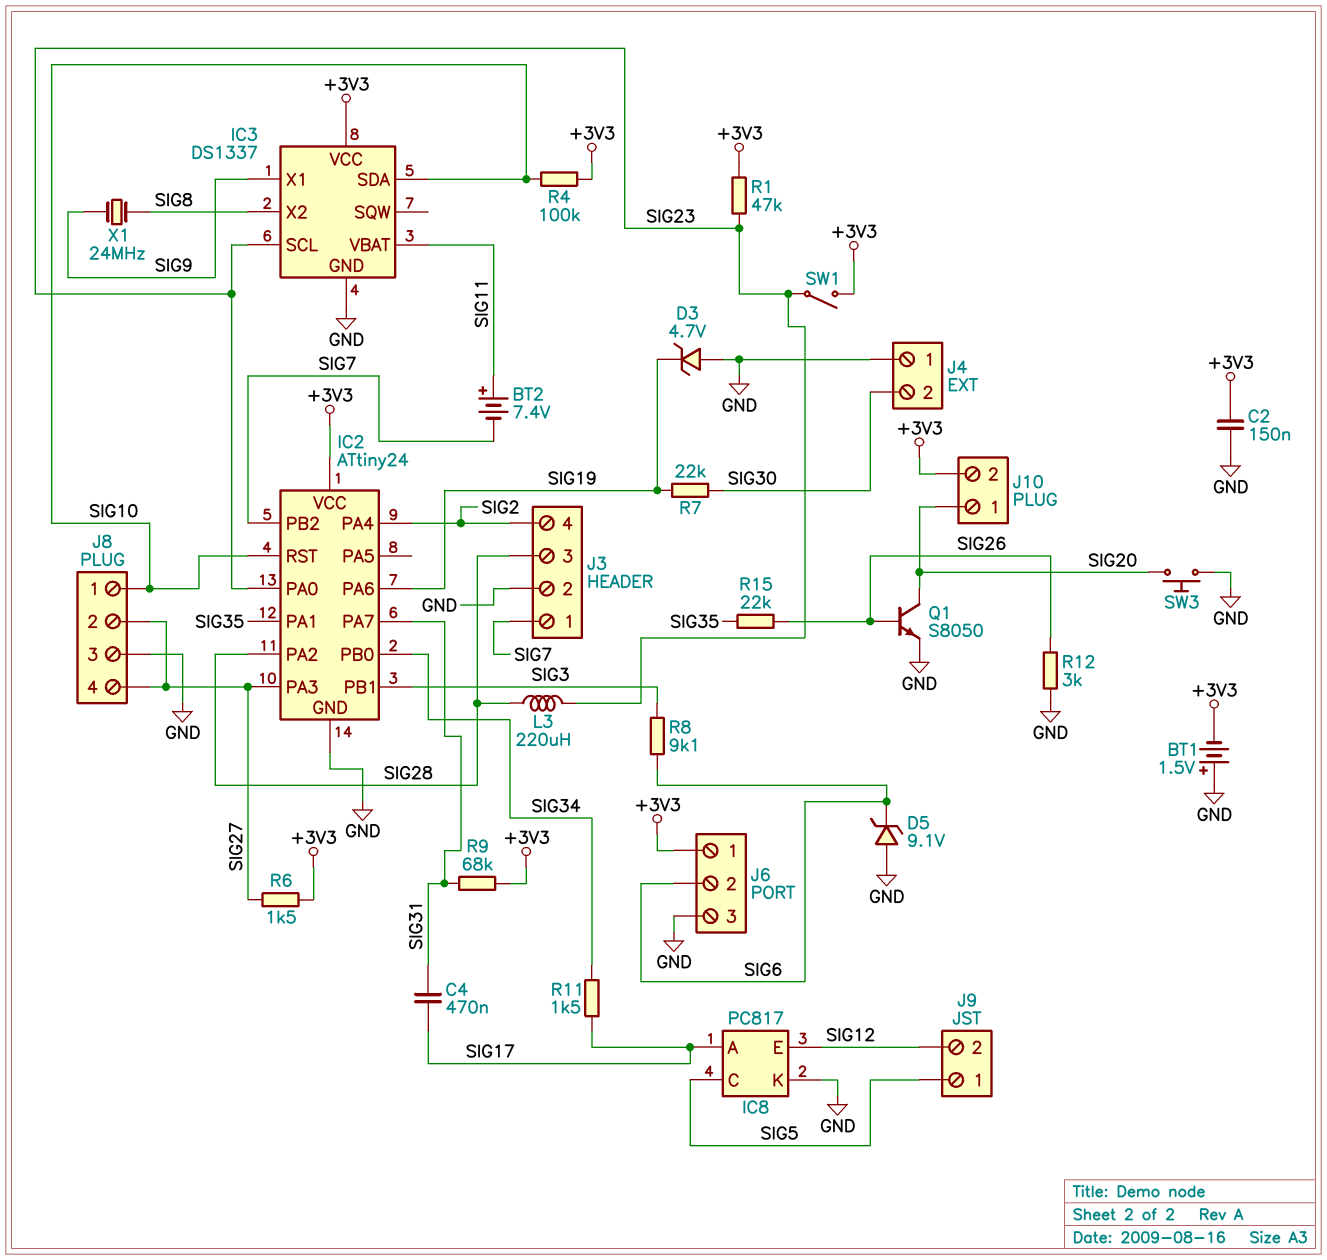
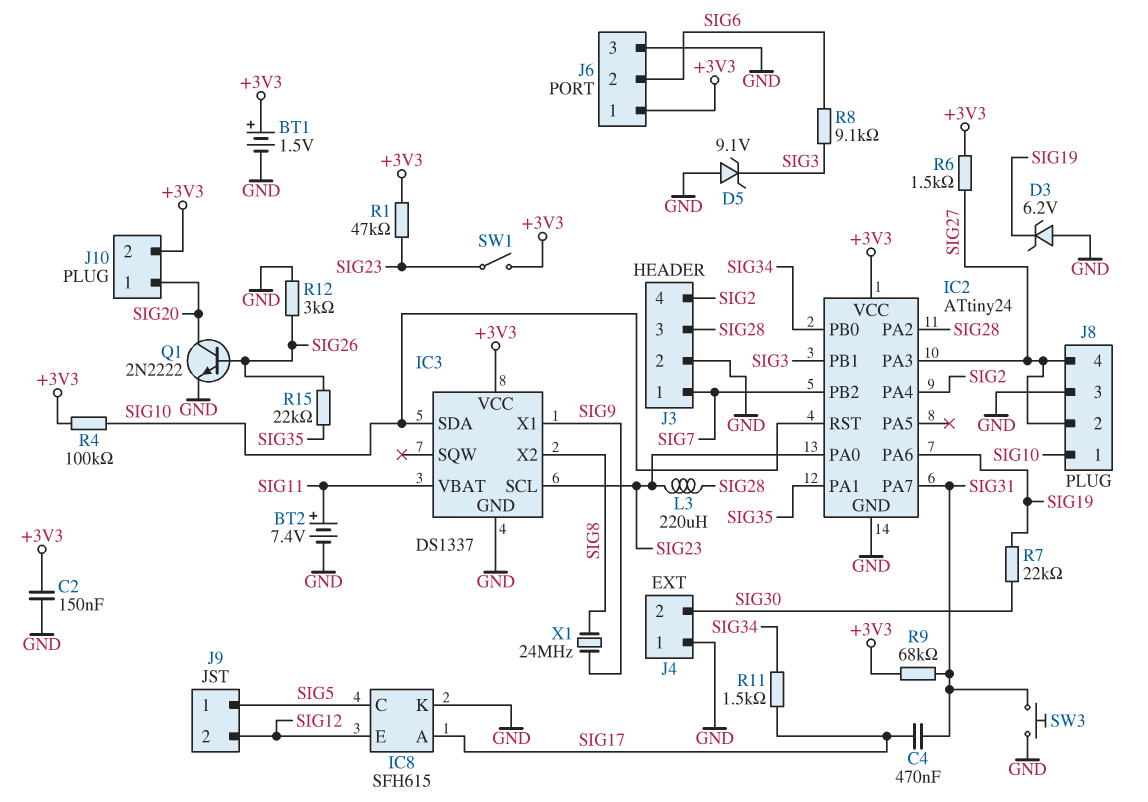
BT1: 1.5V (plus GND, minus +3V3) -> 1.5V (plus +3V3, minus GND)
BT2: 7.4V (plus SIG11, minus SIG7) -> 7.4V (plus SIG11, minus GND)
D3: zener 4.7V (A GND, K SIG19) -> zener 6.2V (A GND, K SIG19)
D5: zener 9.1V (A GND, K SIG6) -> zener 9.1V (A GND, K SIG3)
IC8: PC817 -> SFH615
Q1: NPN S8050 (B SIG26, C SIG20, E GND) -> NPN 2N2222 (B SIG26, C SIG20, E GND)
SW3: button (GND, SIG20) -> button (GND, SIG31)

